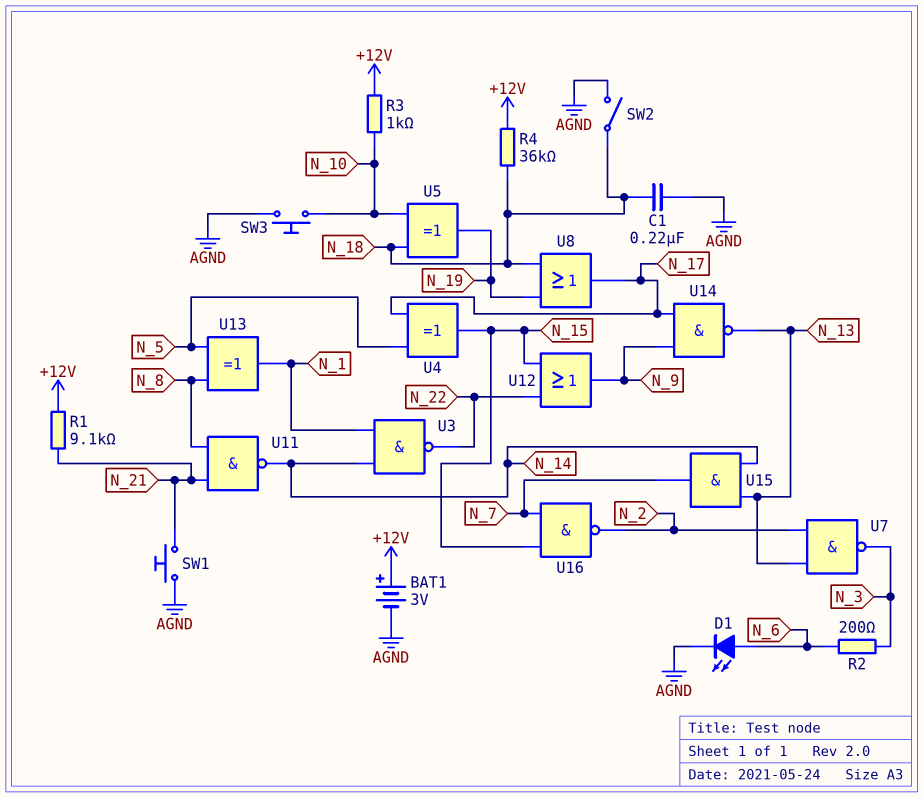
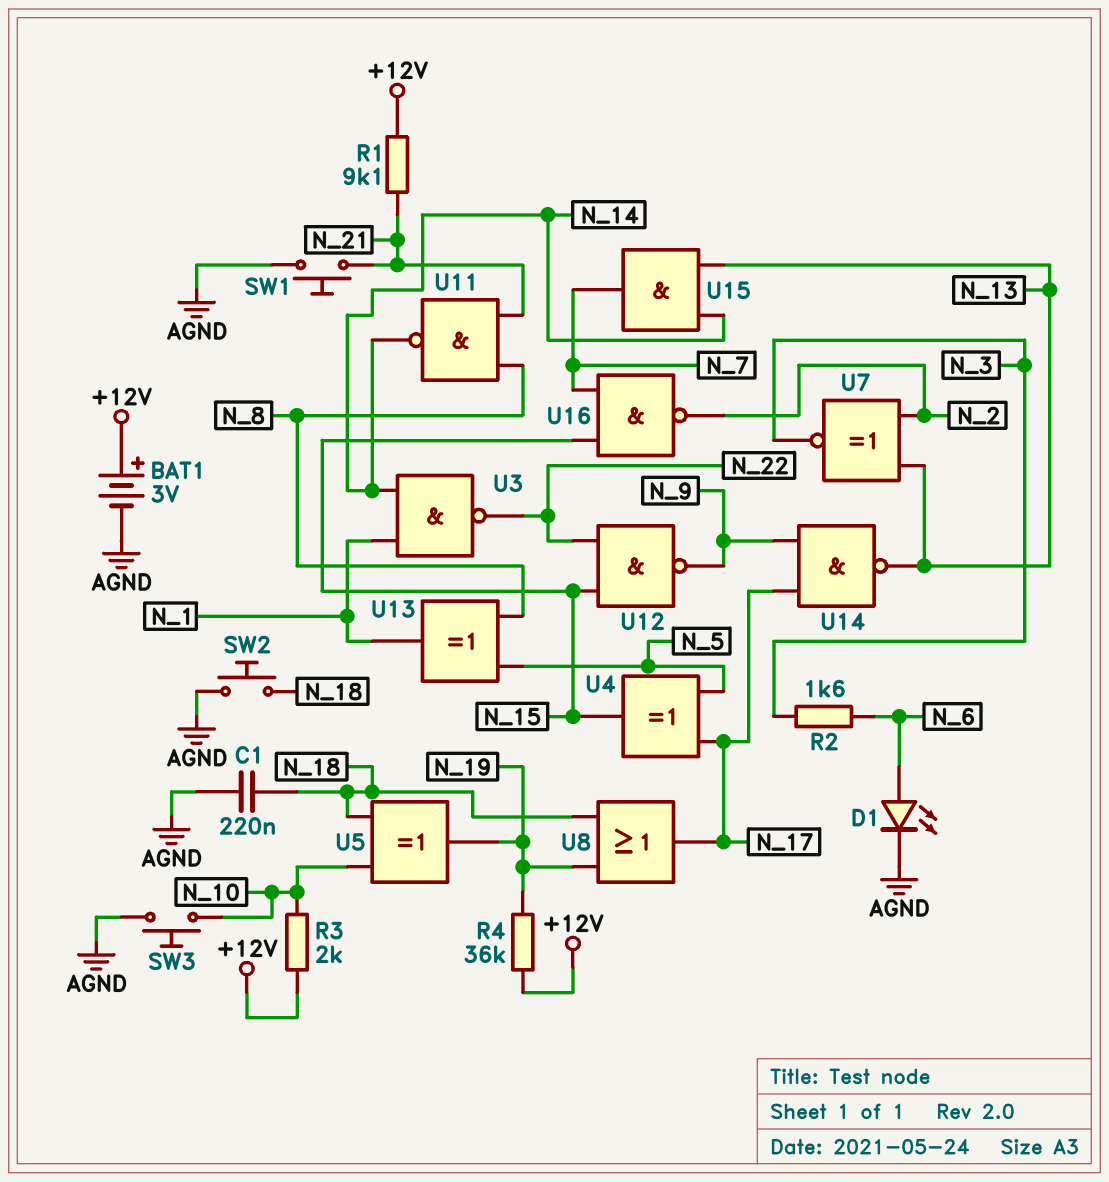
R2: 200 (N_3, N_6) -> 1.6k (N_3, N_6)
R3: 1k (+12V, N_10) -> 2k (+12V, N_10)
R4: 36k (+12V, N_18) -> 36k (+12V, N_19)
SW2: switch (AGND, N_18) -> button (AGND, N_18)
U7: NAND (in N_2, in N_13, out N_3) -> XNOR (in N_2, in N_13, out N_3)
U12: OR (in N_15, in N_22, out N_9) -> NAND (in N_15, in N_22, out N_9)

